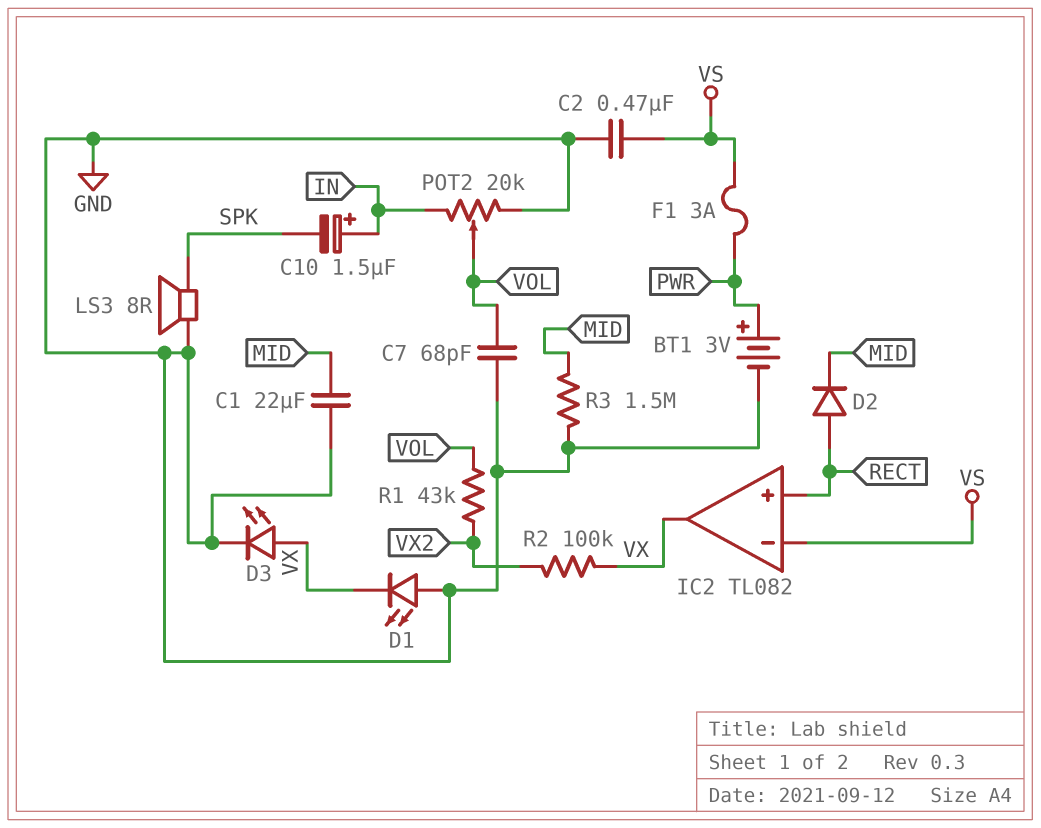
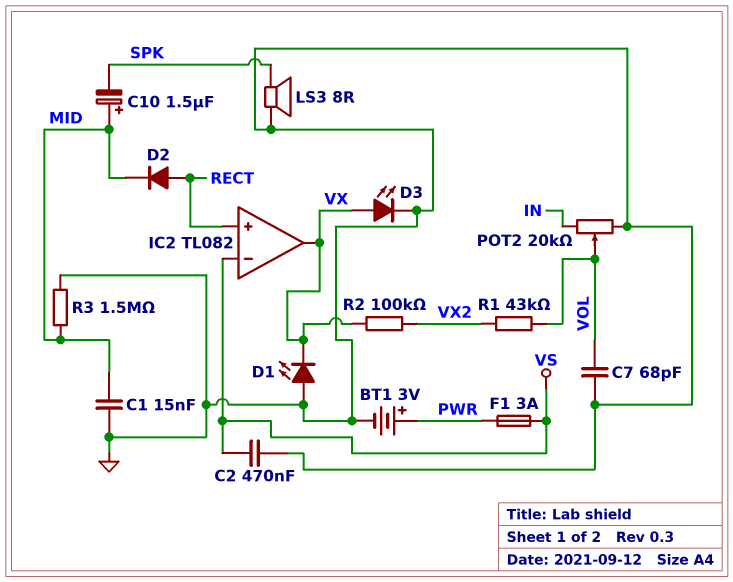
C1: 22uF (GND, MID) -> 15nF (GND, MID)
C10: 1.5uF (plus IN, minus SPK) -> 1.5uF (plus MID, minus SPK)

